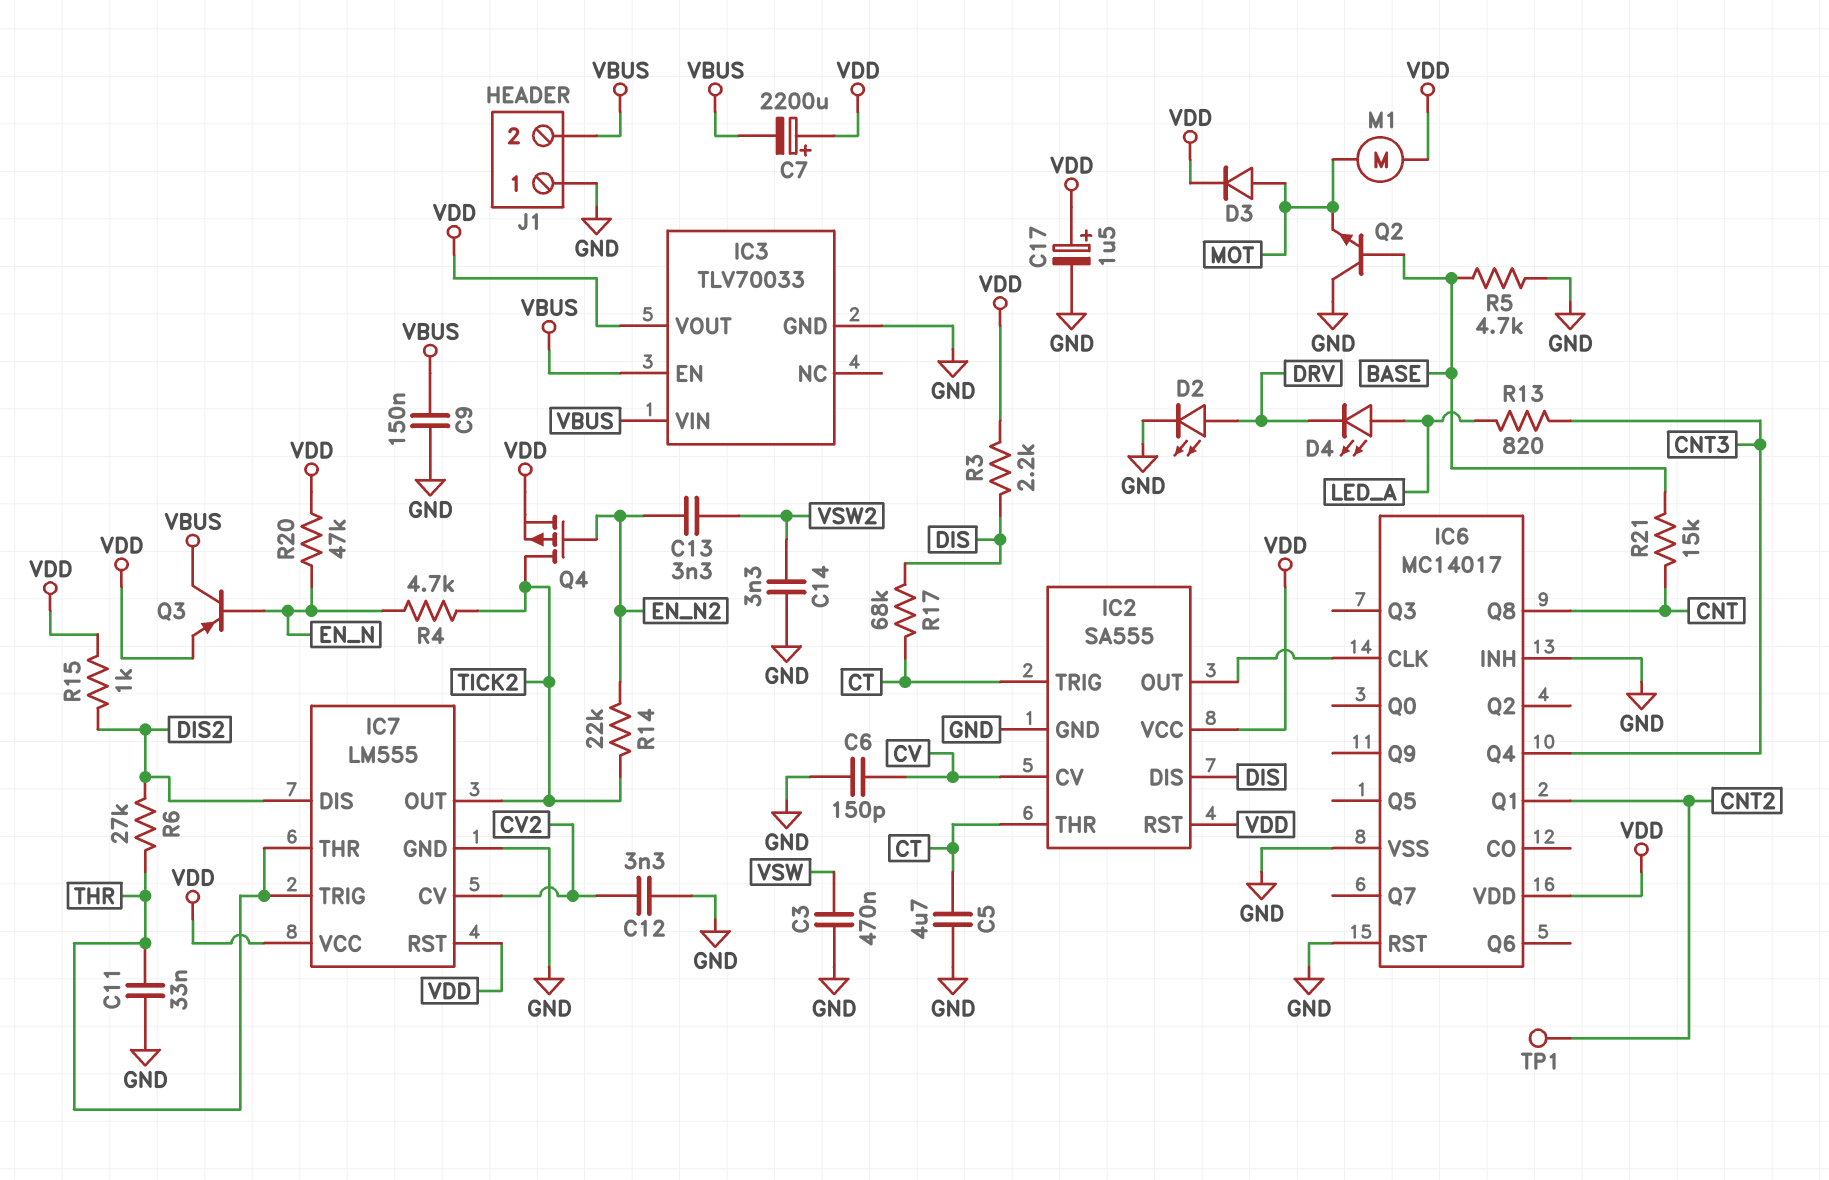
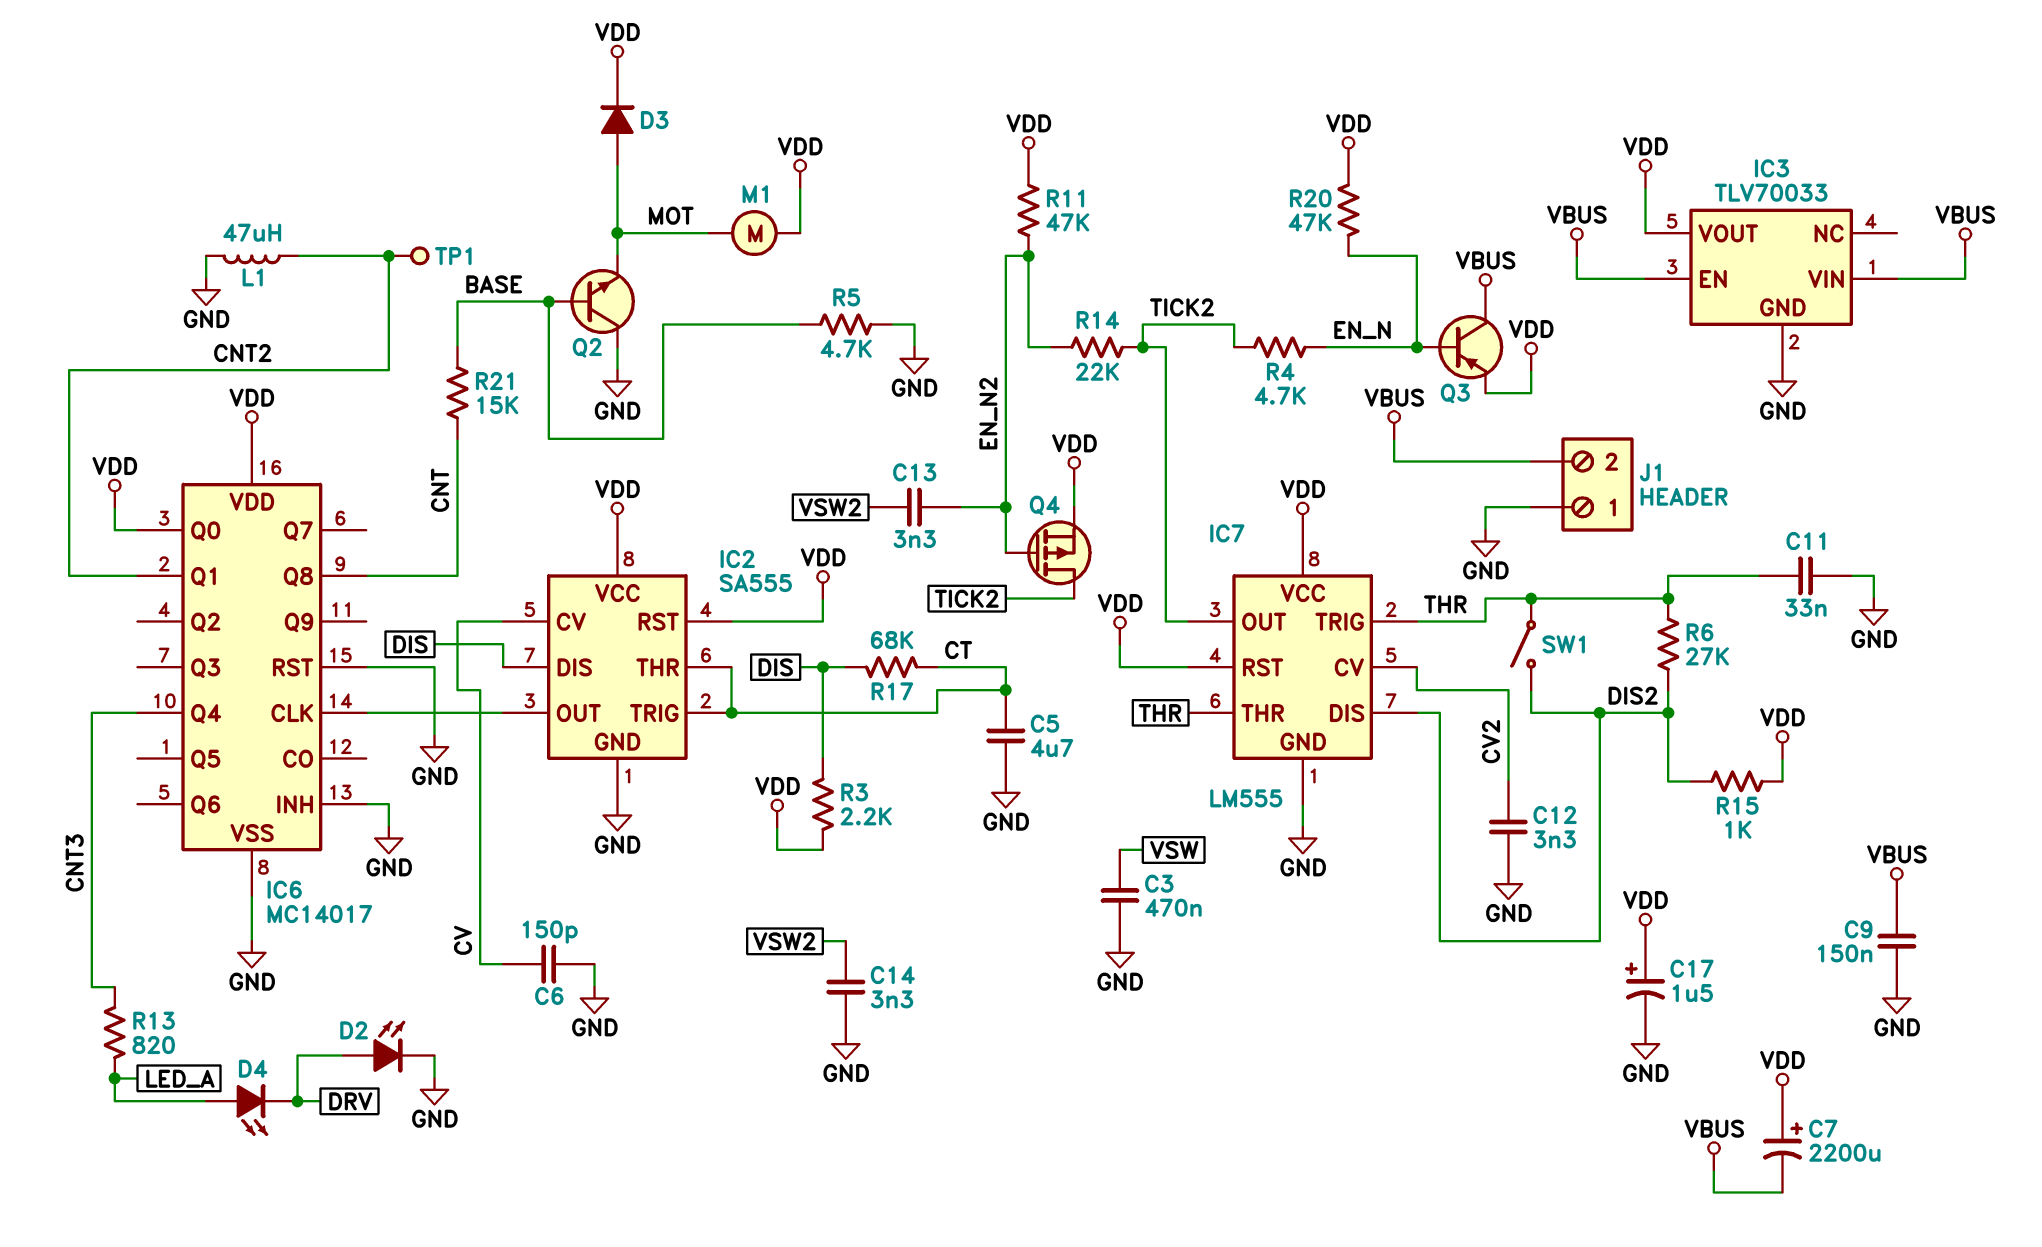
IC6 pin Q0: none -> VDD
L1: none -> 47uH (CNT2, GND)
R11: none -> 47k (EN_N2, VDD)
SW1: none -> switch (DIS2, THR)

